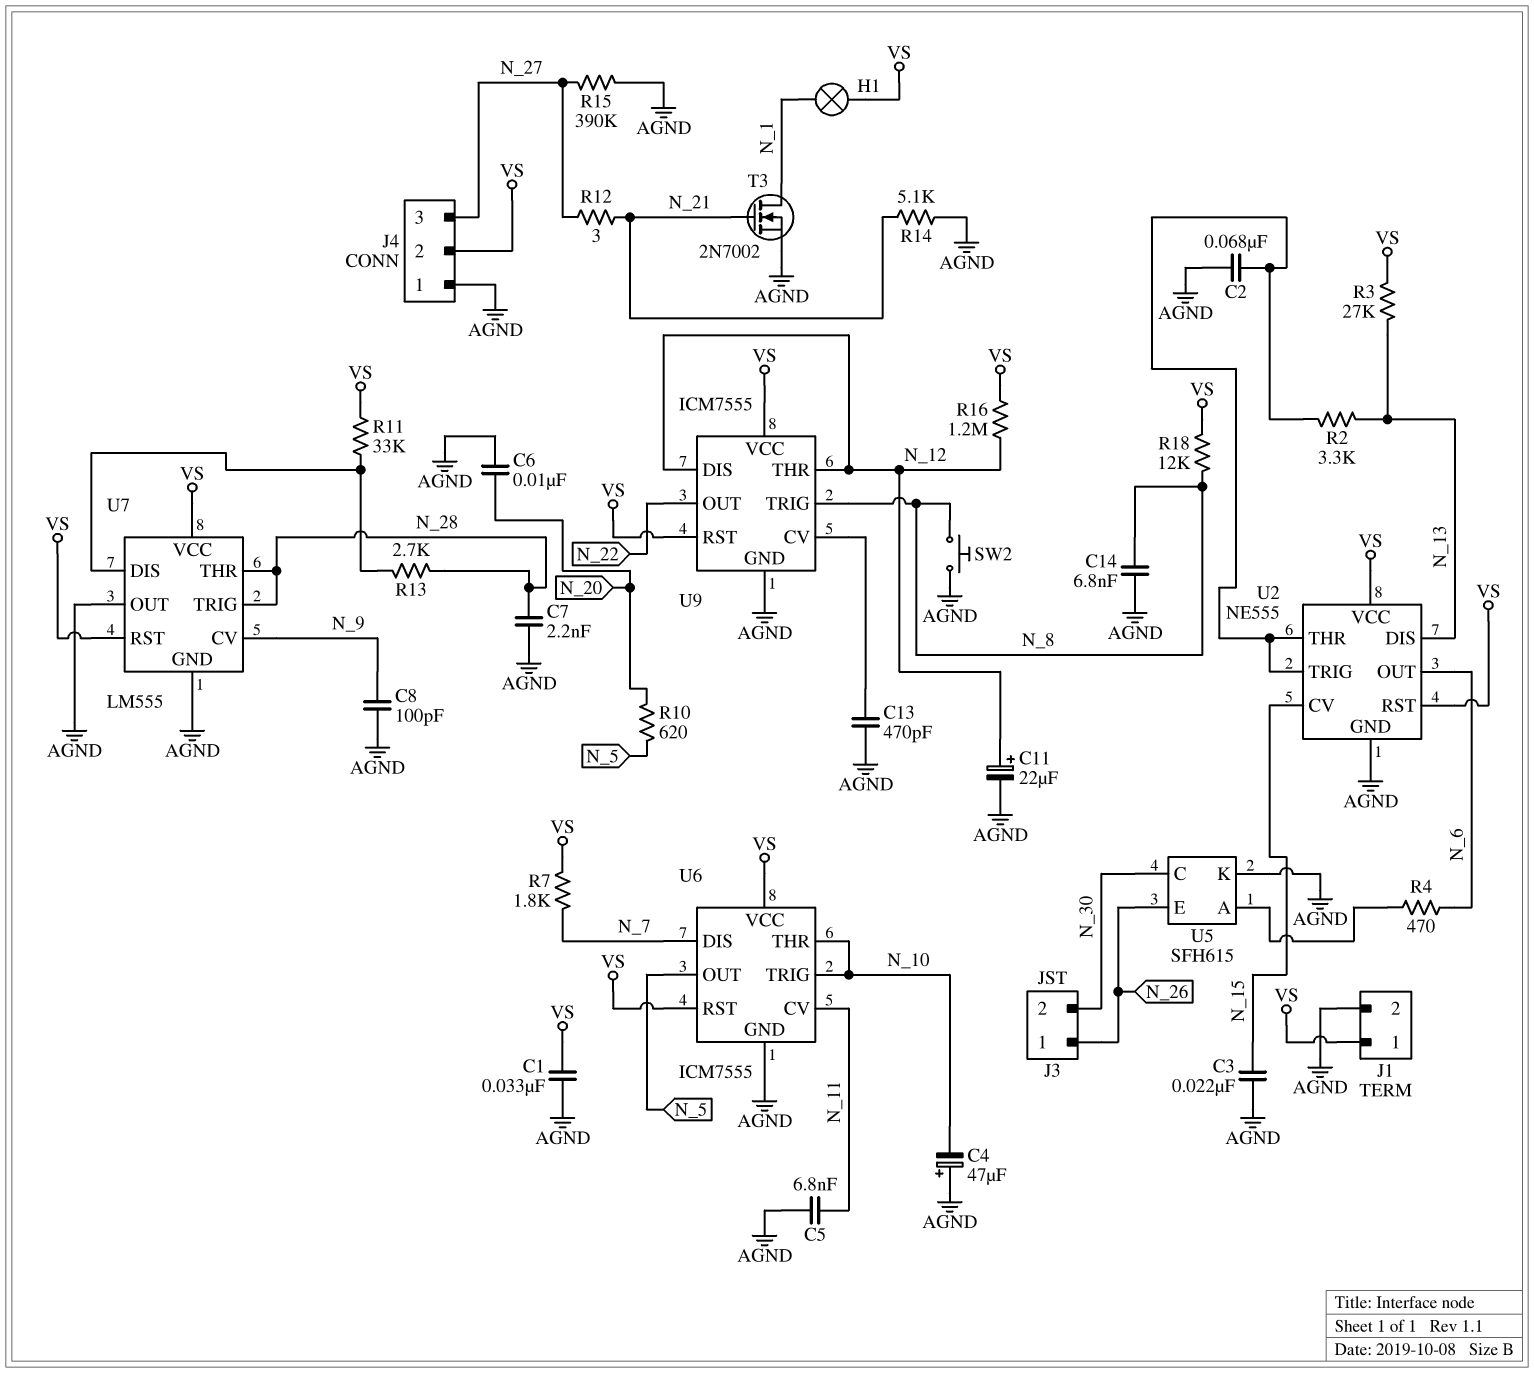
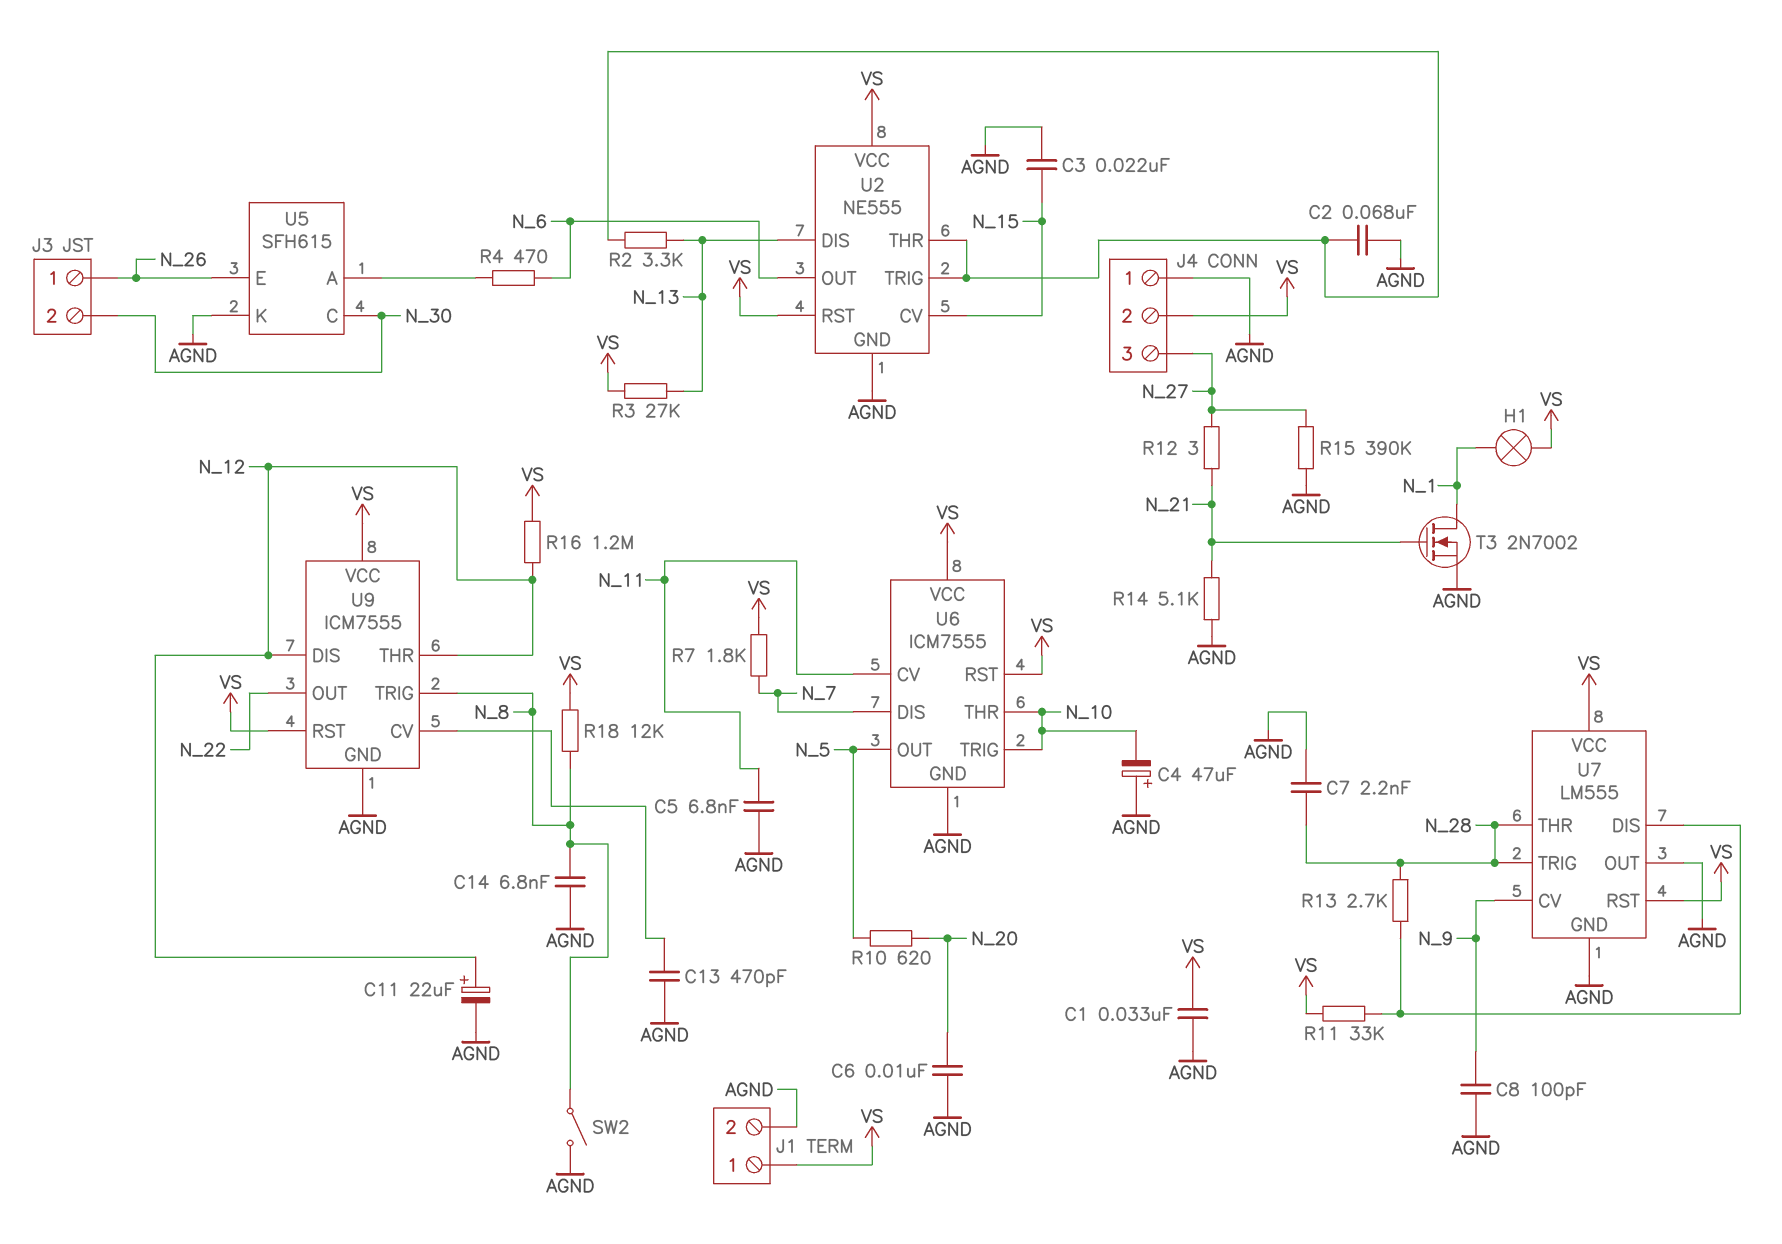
SW2: button (AGND, N_8) -> switch (AGND, N_8)

